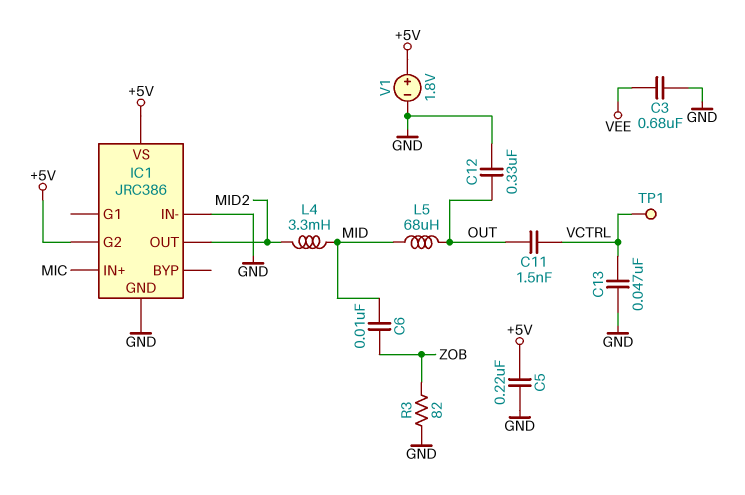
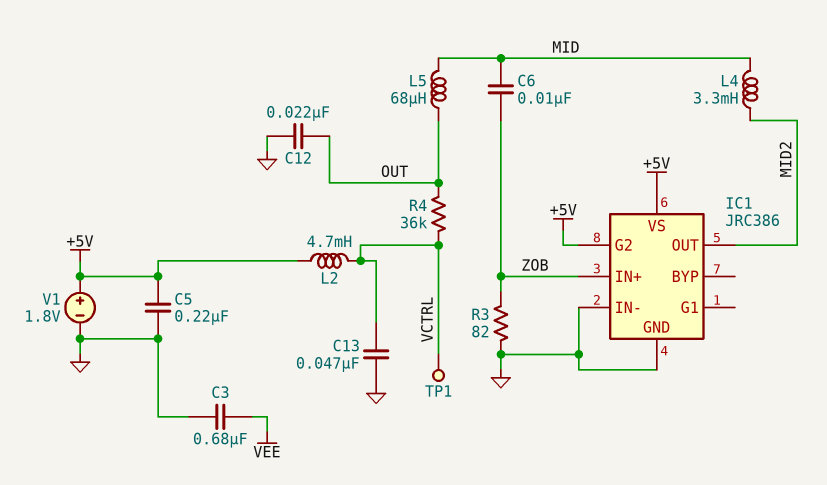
C11: 1.5nF (OUT, VCTRL) -> none
C12: 330nF (GND, OUT) -> 22nF (GND, OUT)
IC1 pin IN+: MIC -> ZOB
L2: none -> 4.7mH (+5V, VCTRL)
R4: none -> 36k (OUT, VCTRL)

